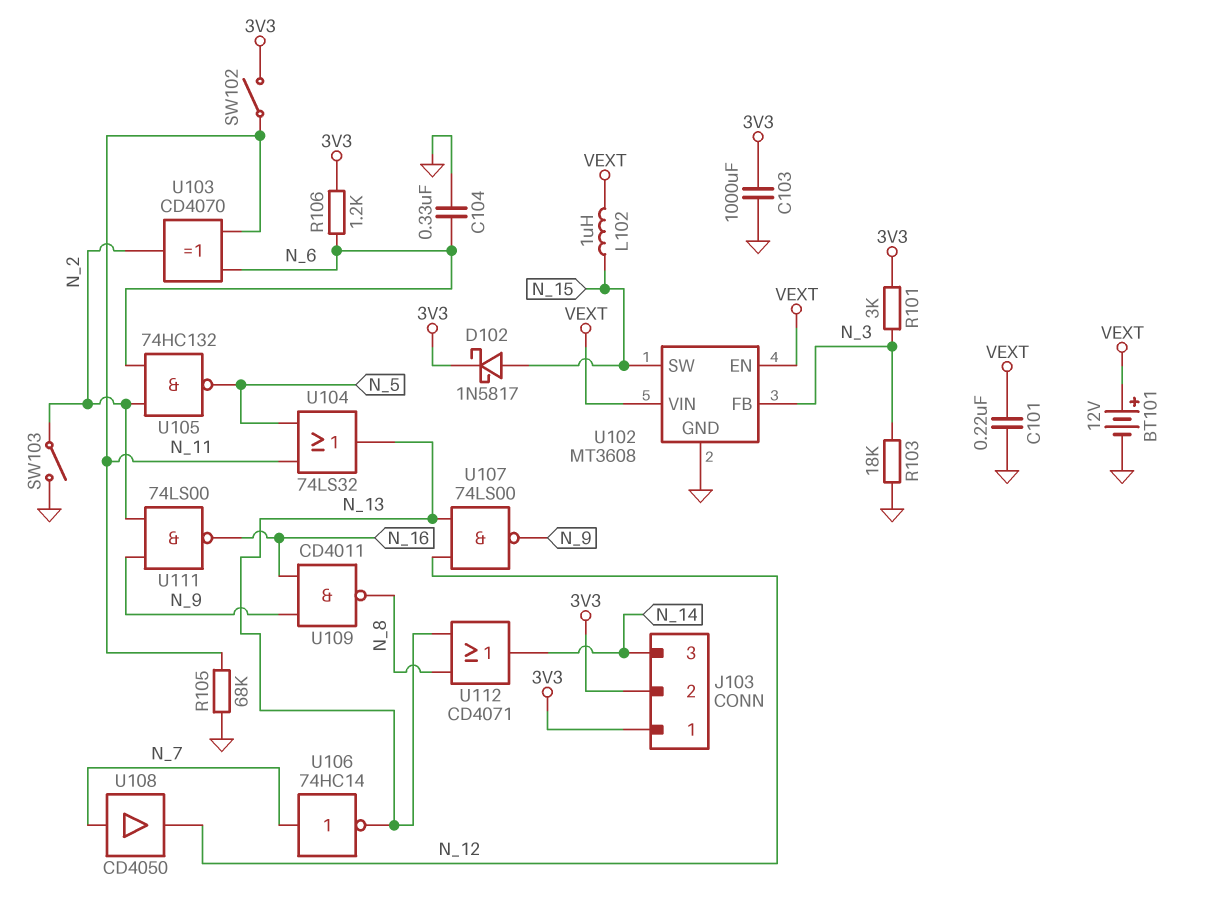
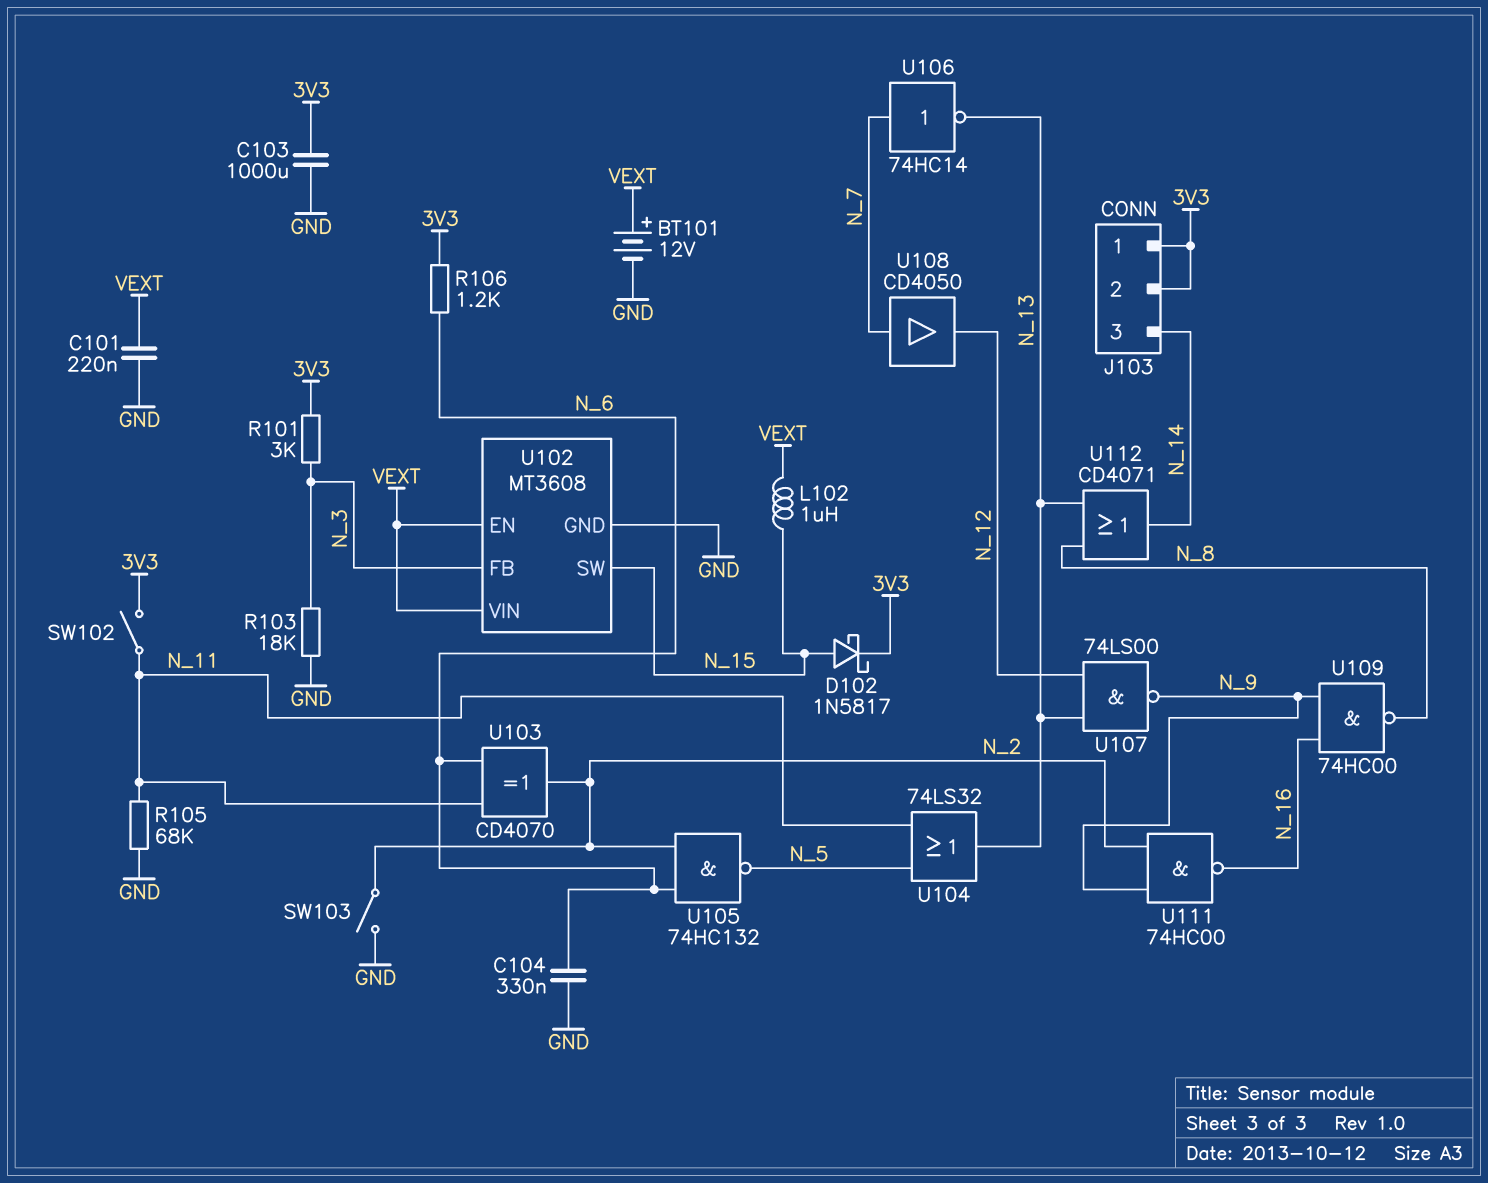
U109: NAND CD4011 (in N_9, in N_16, out N_8) -> NAND 74HC00 (in N_9, in N_16, out N_8)
U111: NAND 74LS00 (in N_2, in N_9, out N_16) -> NAND 74HC00 (in N_2, in N_9, out N_16)

